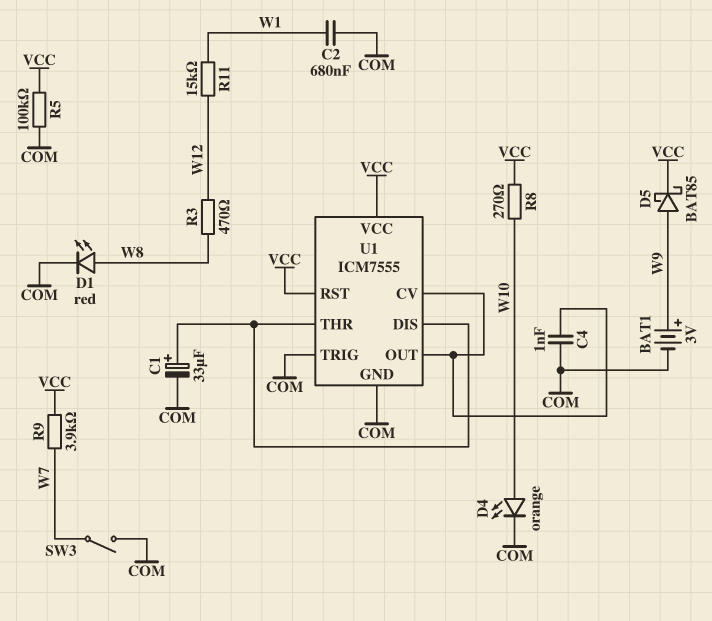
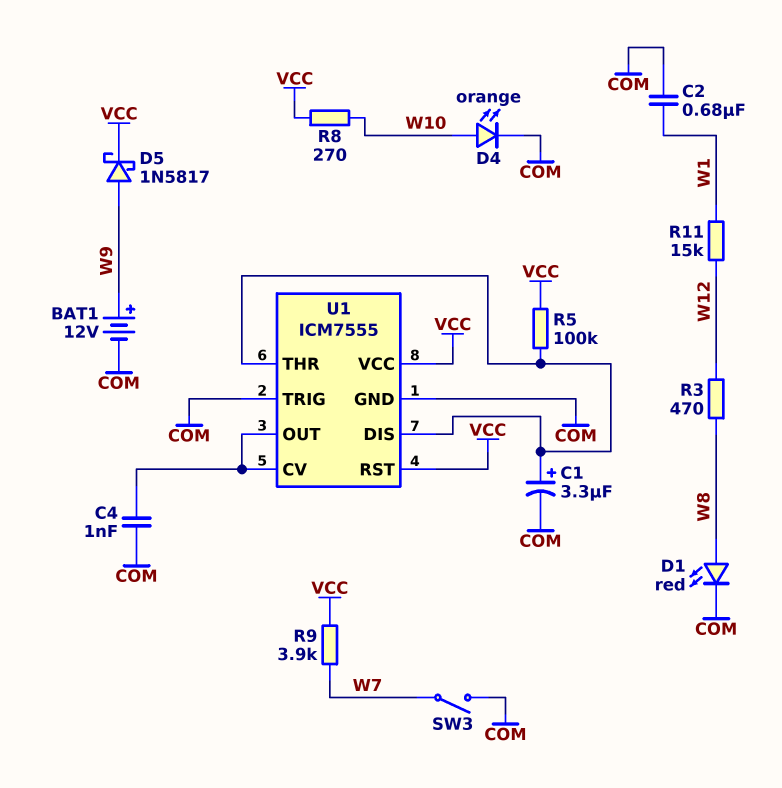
BAT1: 3V (plus W9, minus COM) -> 12V (plus W9, minus COM)
C1: 33uF (plus U1/DIS, minus COM) -> 3.3uF (plus U1/DIS, minus COM)
D5: schottky BAT85 (A W9, K VCC) -> schottky 1N5817 (A W9, K VCC)
R5: 100k (COM, VCC) -> 100k (U1/DIS, VCC)

